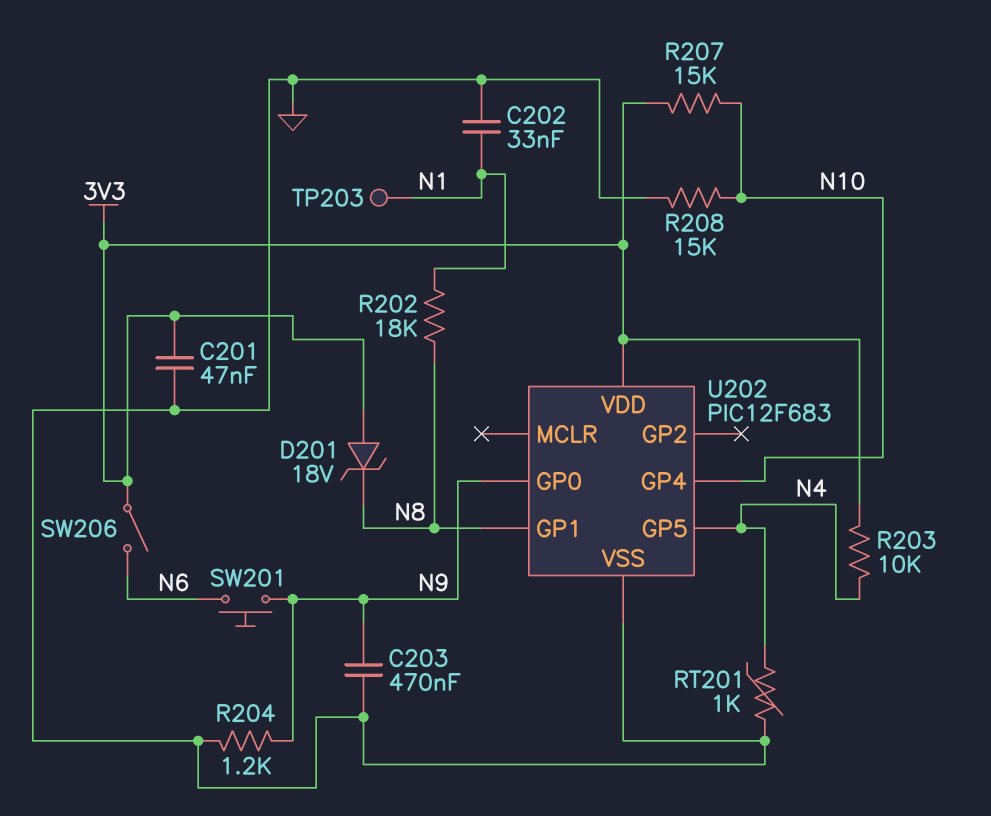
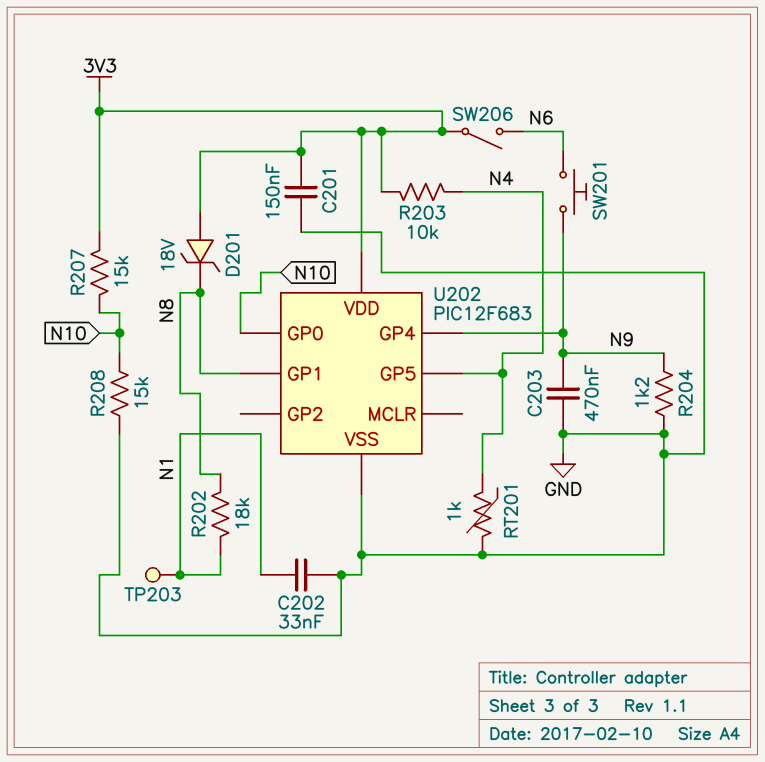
C201: 47nF (3V3, GND) -> 150nF (3V3, GND)
U202 pin GP0: N9 -> N10
U202 pin GP4: N10 -> N9

